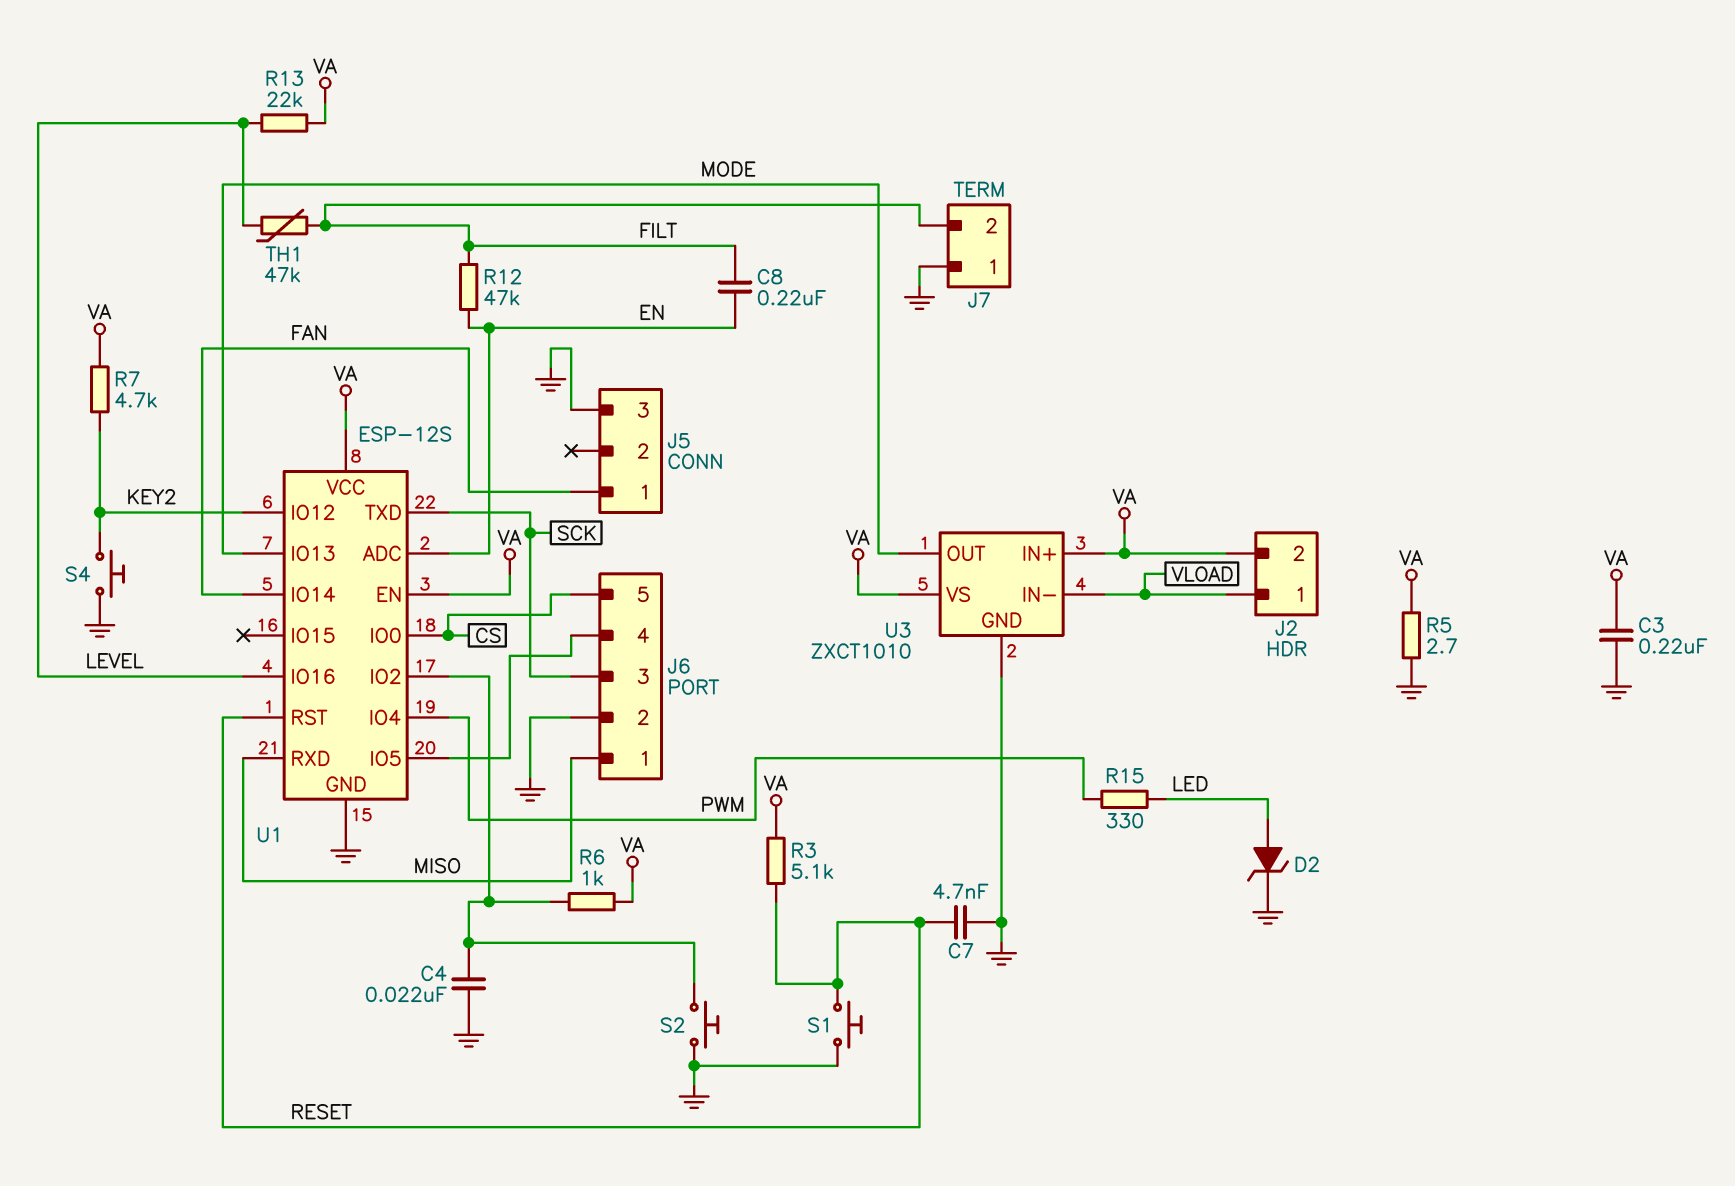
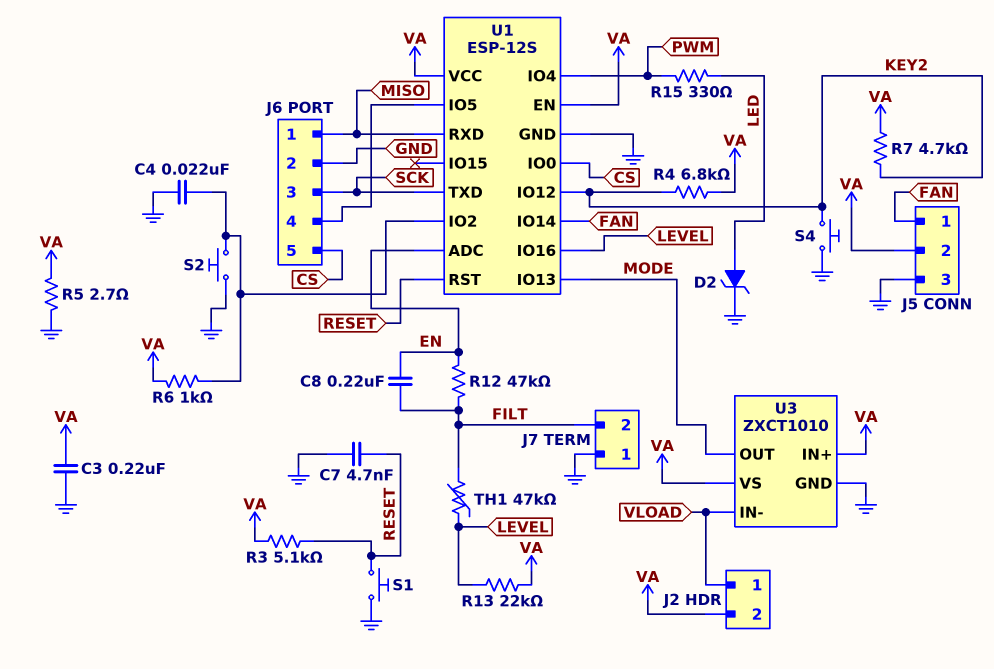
J5 pin 2: none -> VA
R4: none -> 6.8k (KEY2, VA)

